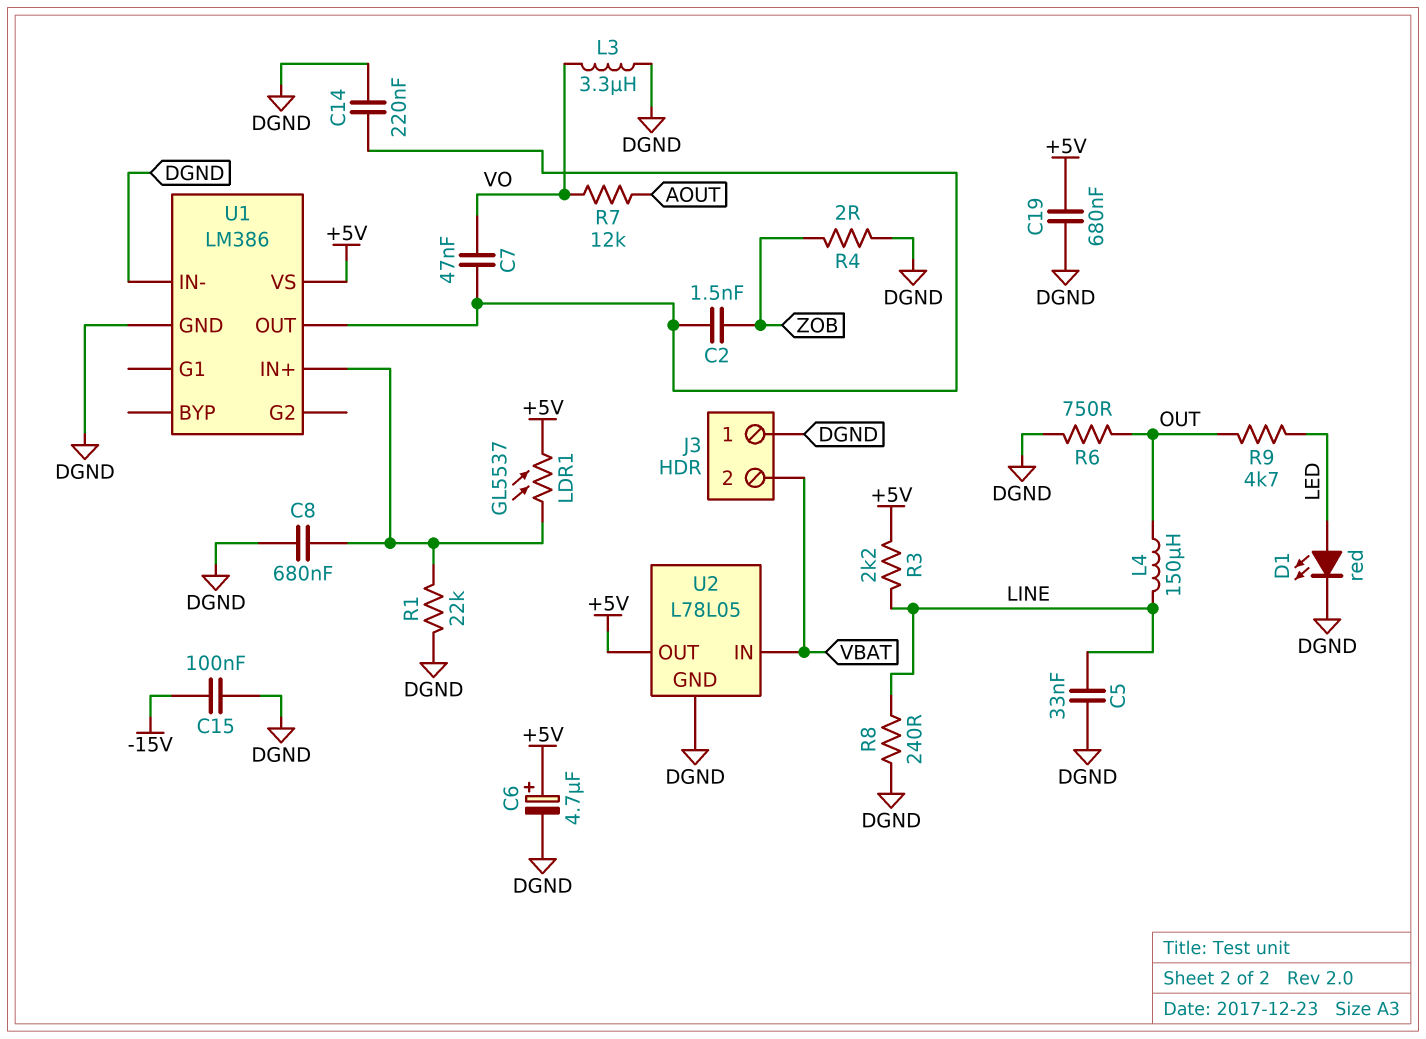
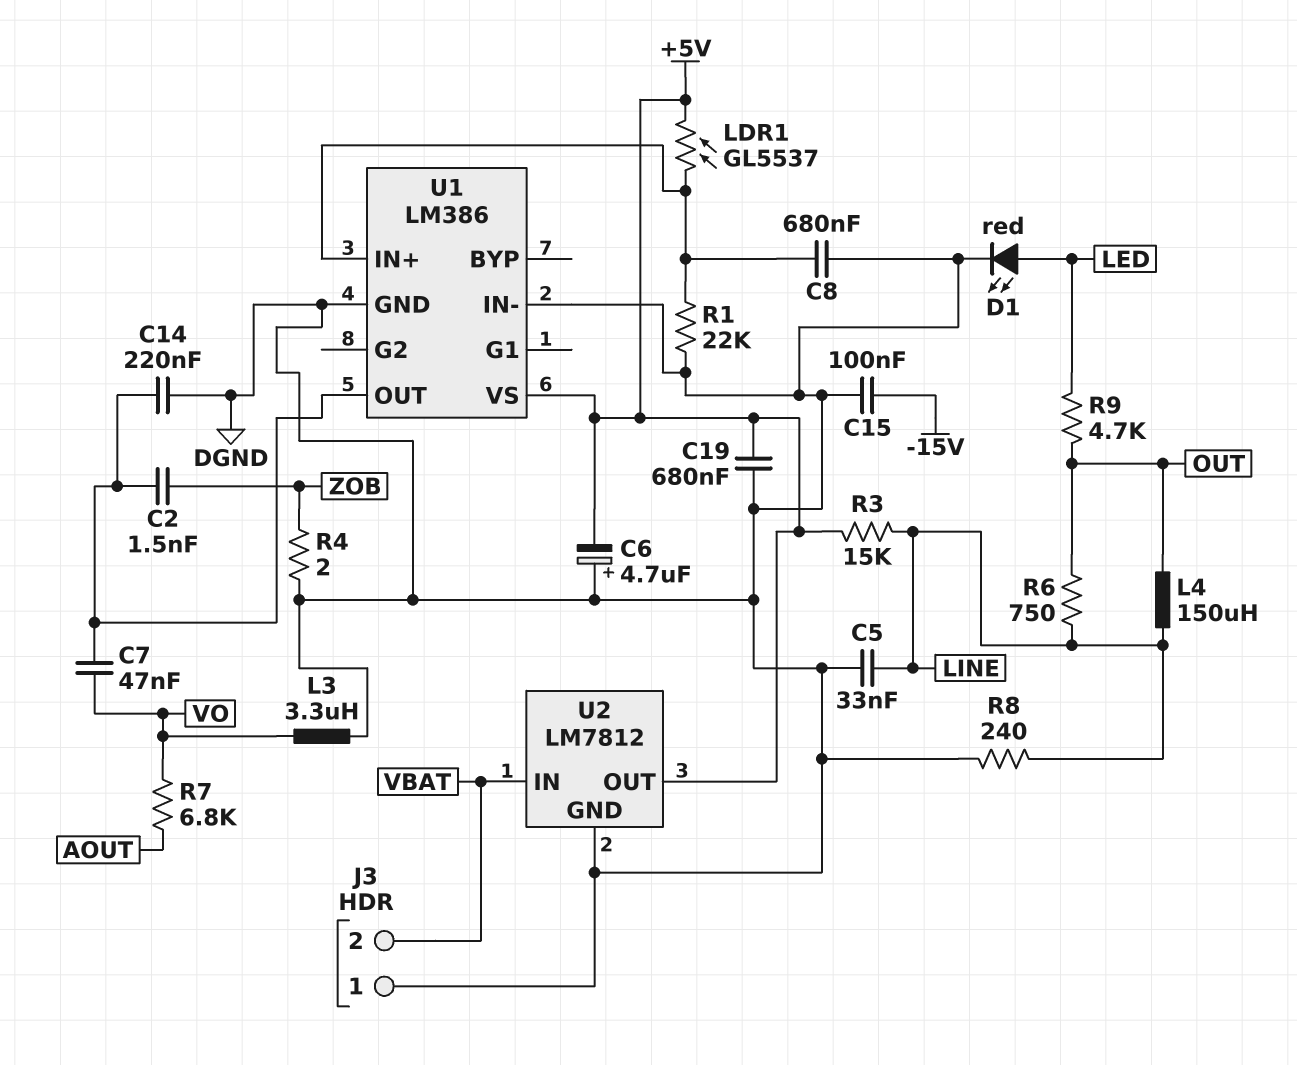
C6: 4.7uF (plus +5V, minus DGND) -> 4.7uF (plus DGND, minus +5V)
R3: 2.2k (+5V, LINE) -> 15k (+5V, LINE)
R6: 750 (DGND, OUT) -> 750 (LINE, OUT)
R7: 12k (AOUT, VO) -> 6.8k (AOUT, VO)
U2: L78L05 -> LM7812

